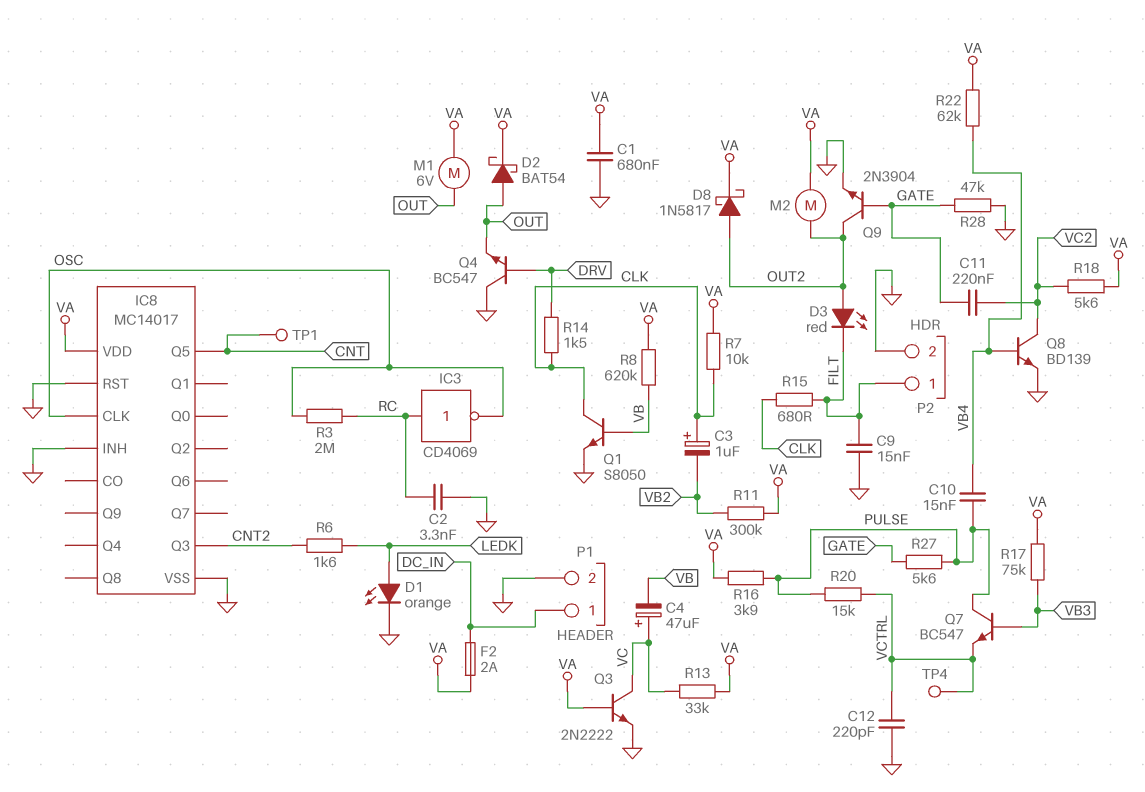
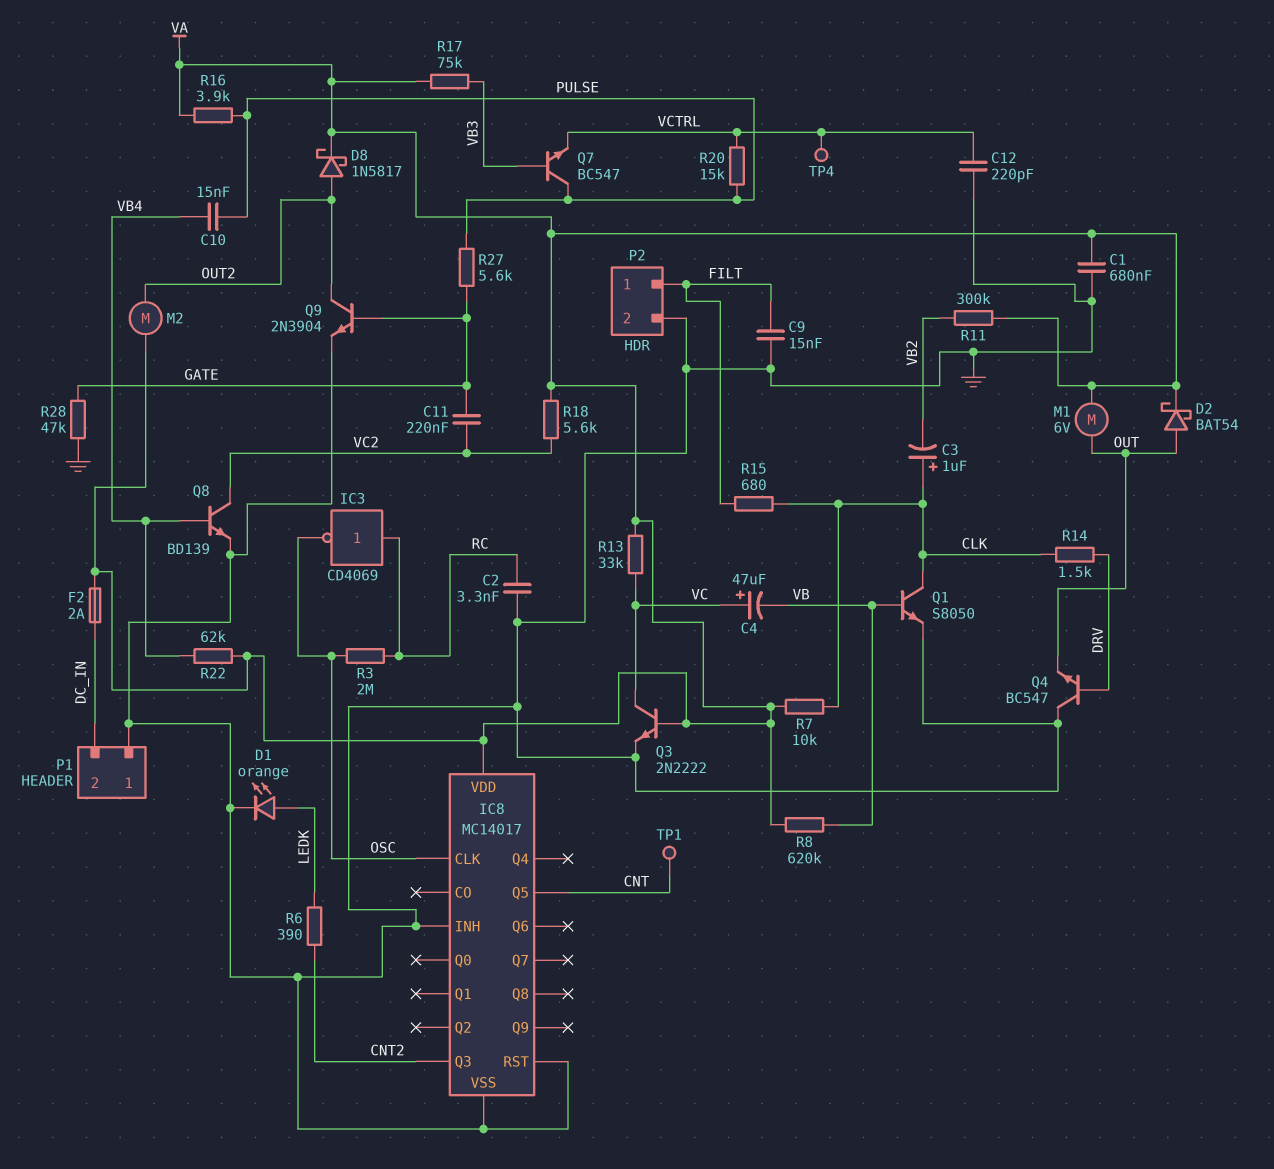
D3: LED red (A OUT2, K FILT) -> none
P1 pin 1: DC_IN -> GND
P1 pin 2: GND -> DC_IN
R6: 1.6k (CNT2, LEDK) -> 390 (CNT2, LEDK)

